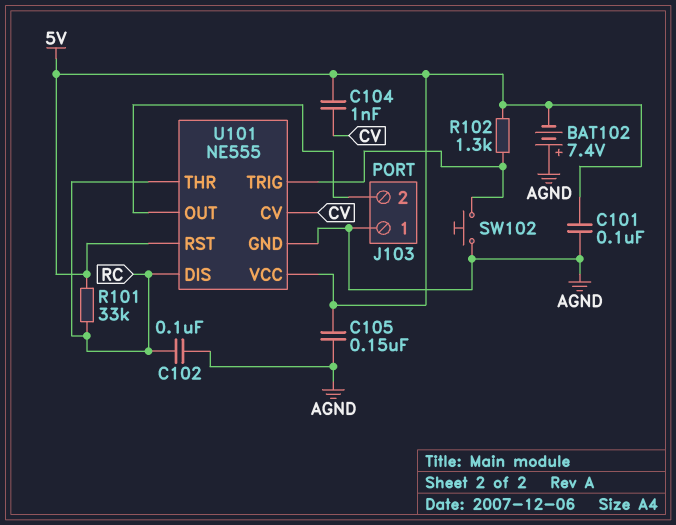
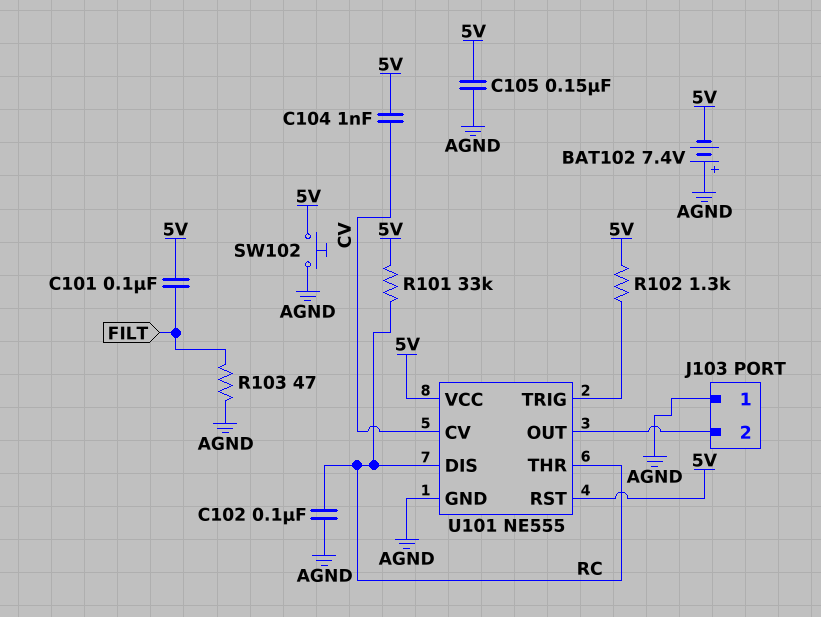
C101: 100nF (5V, AGND) -> 100nF (5V, FILT)
R103: none -> 47 (AGND, FILT)
SW102: button (AGND, U101/TRIG) -> button (5V, AGND)

